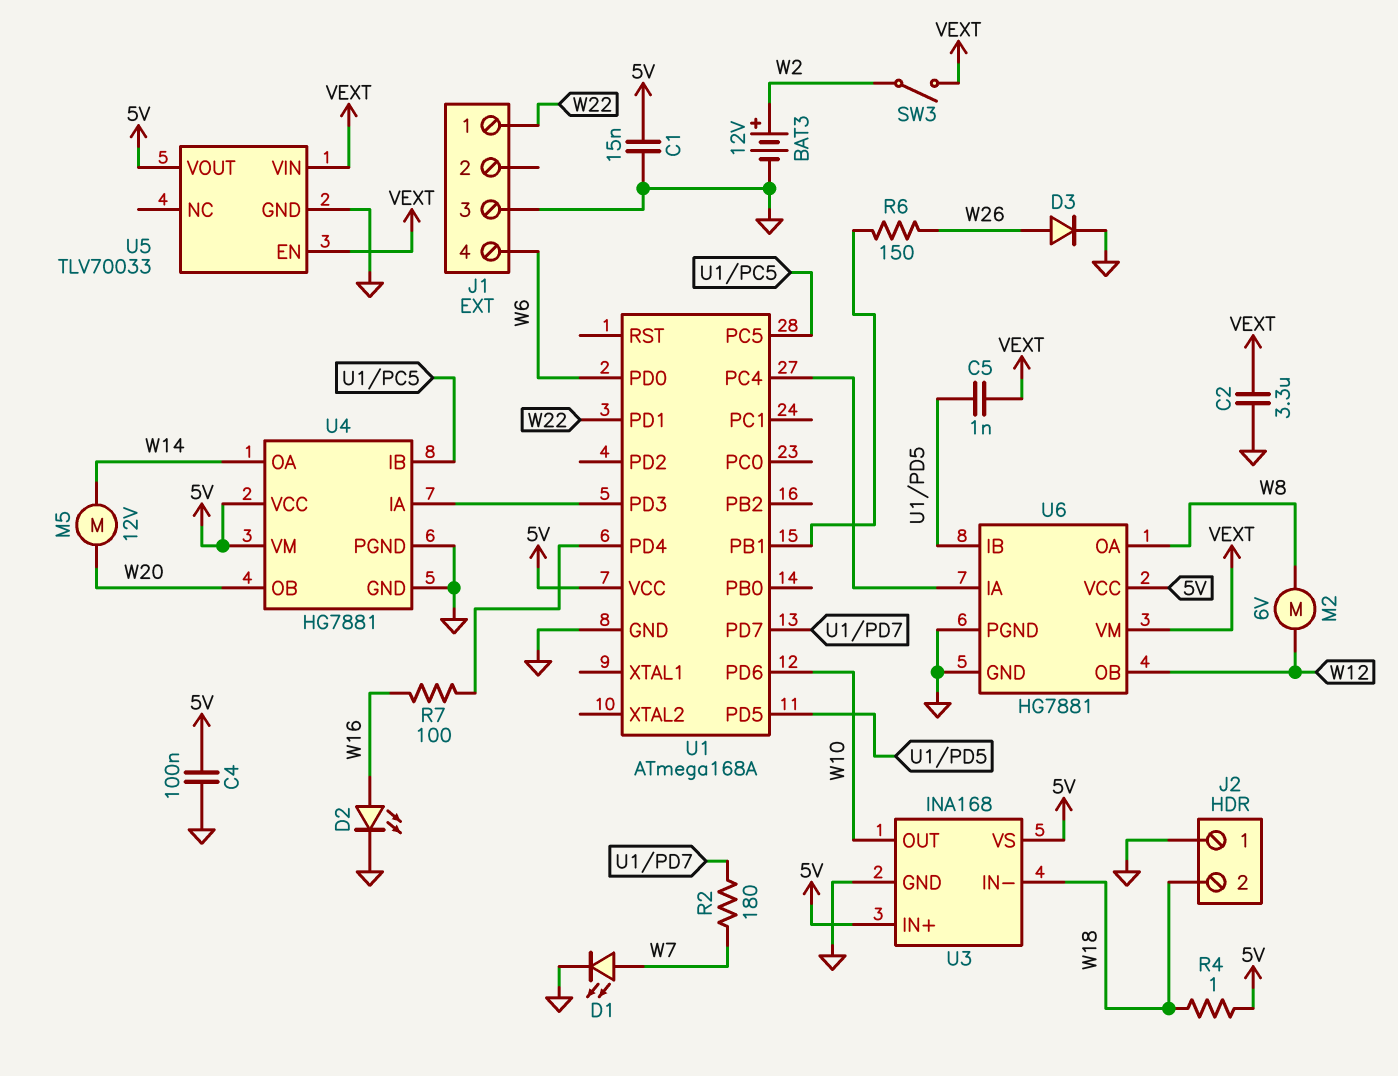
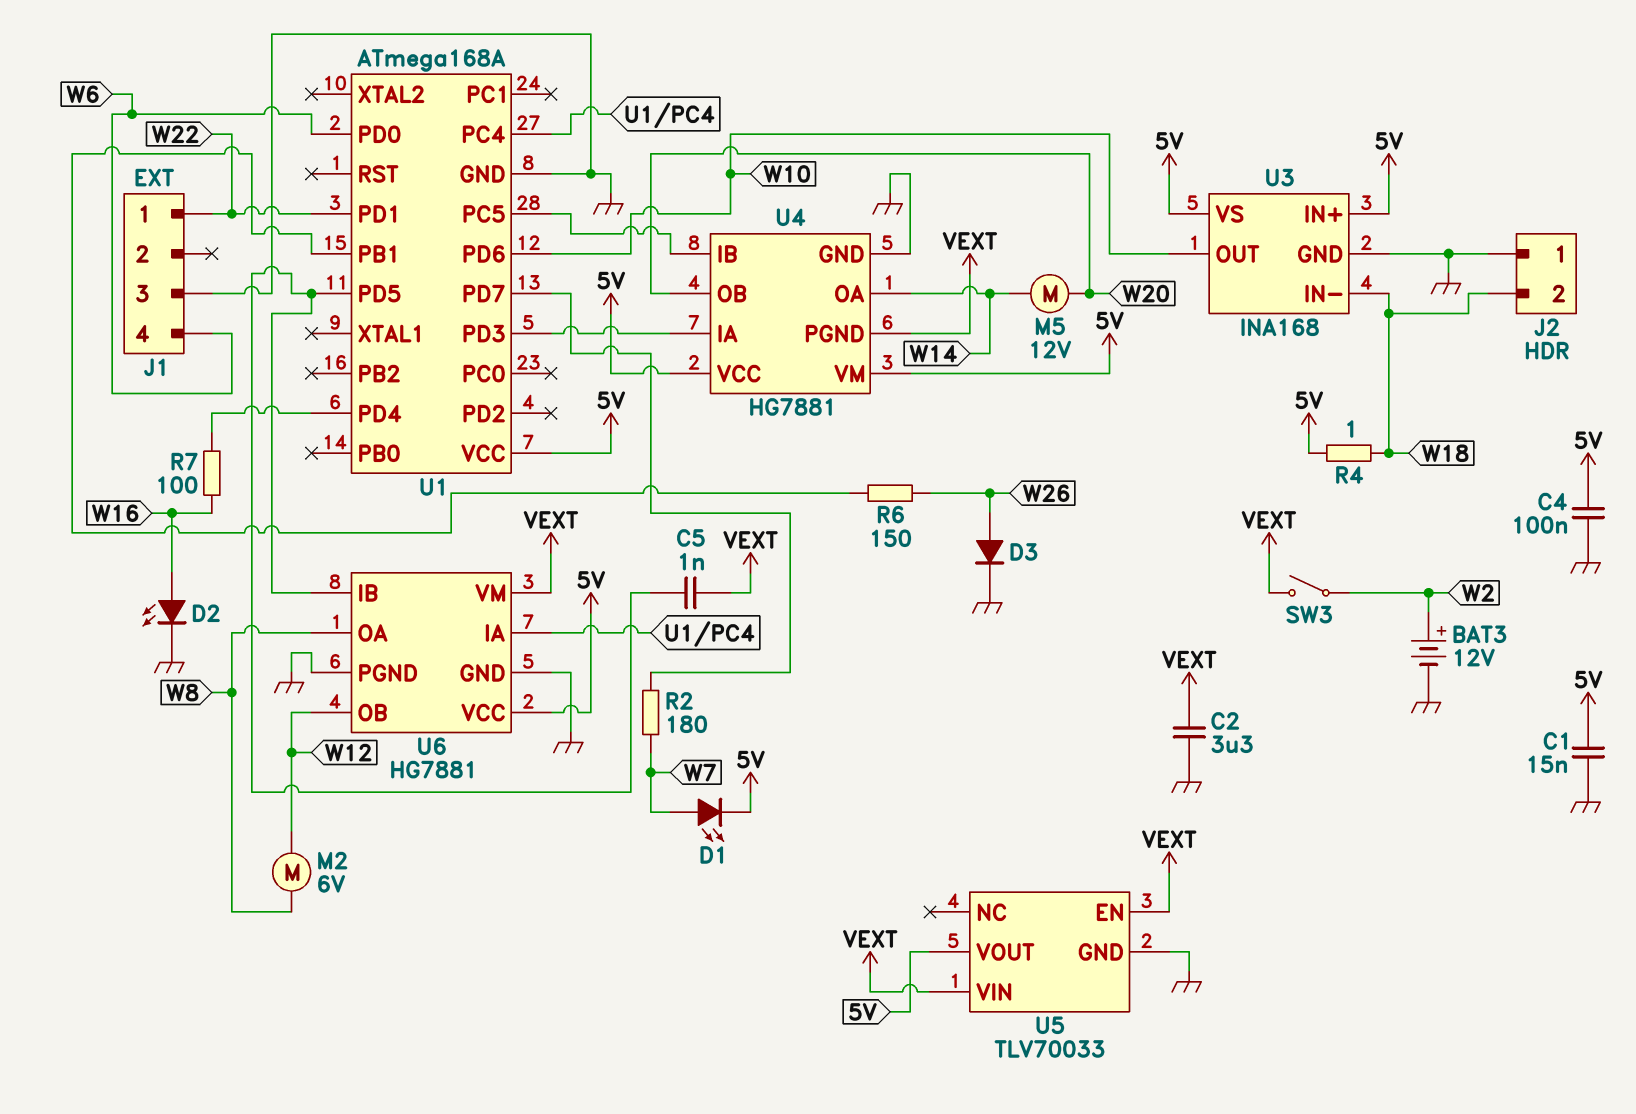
D1: LED (A W7, K GND) -> LED (A W7, K 5V)
U4 pin PGND: GND -> VEXT

